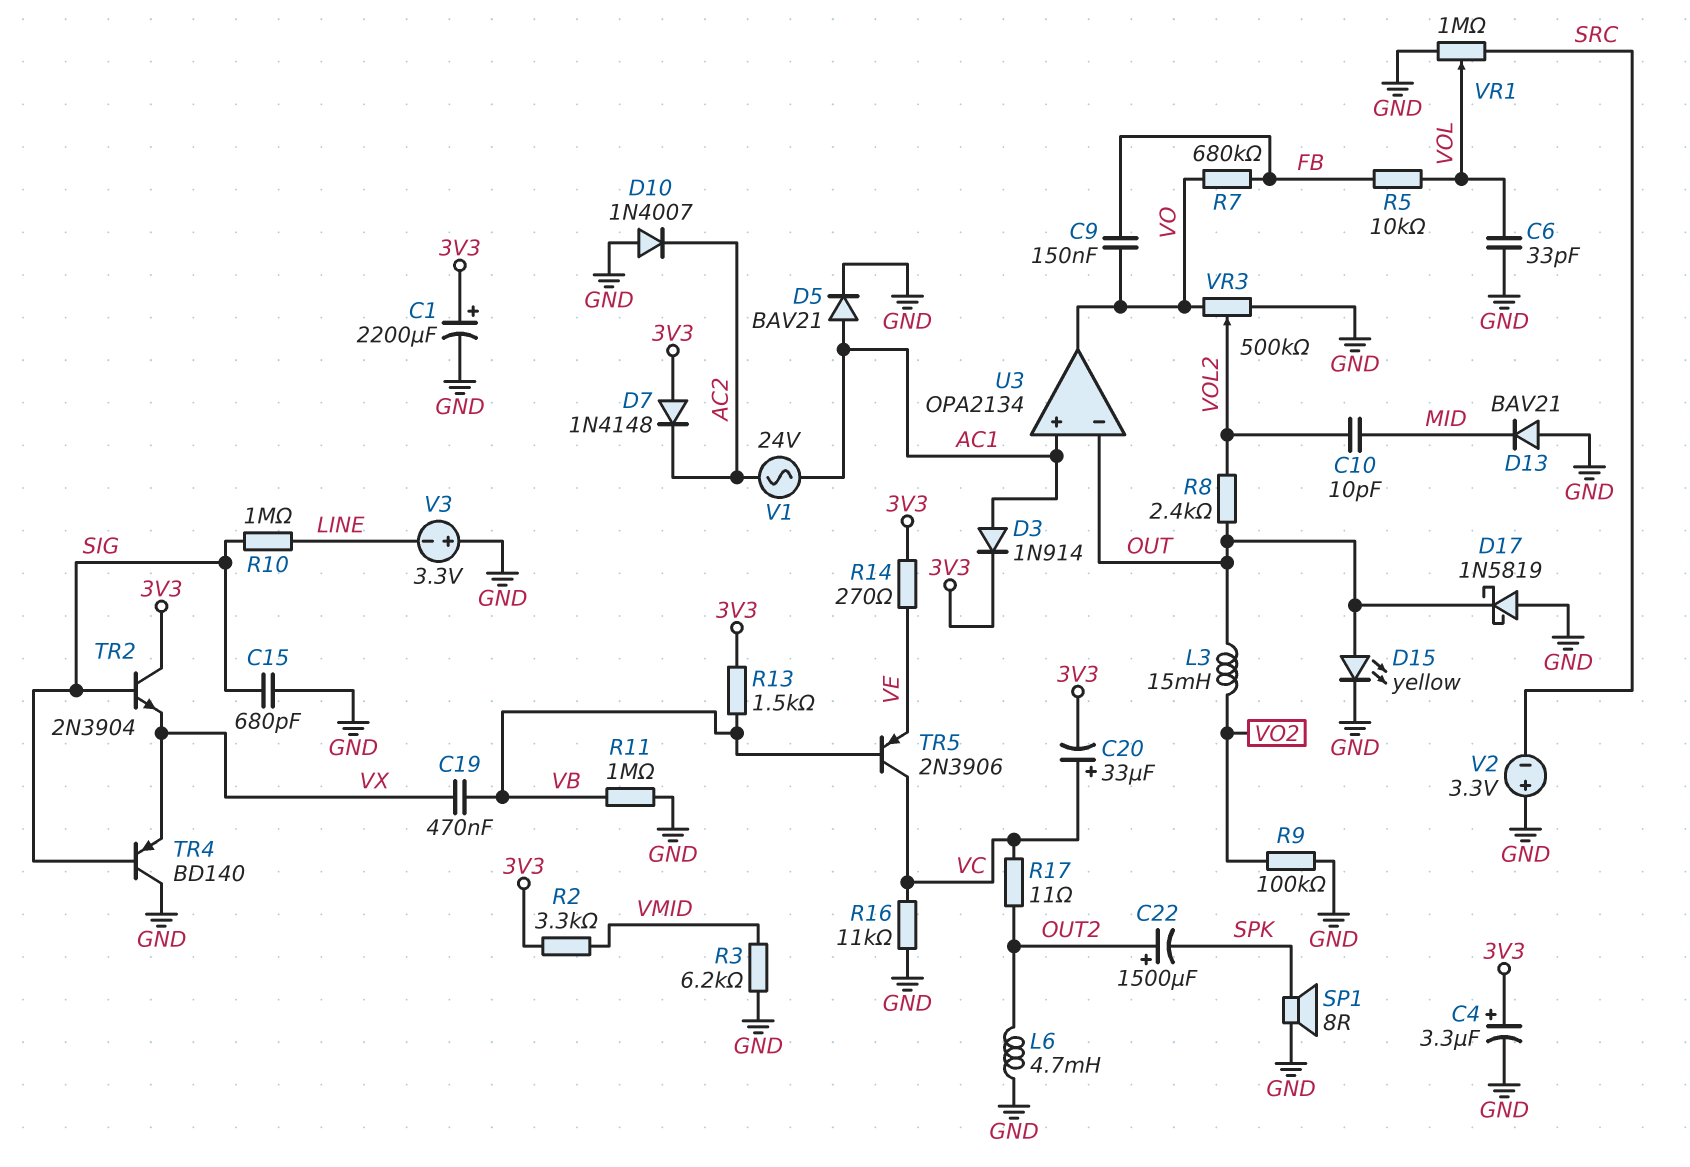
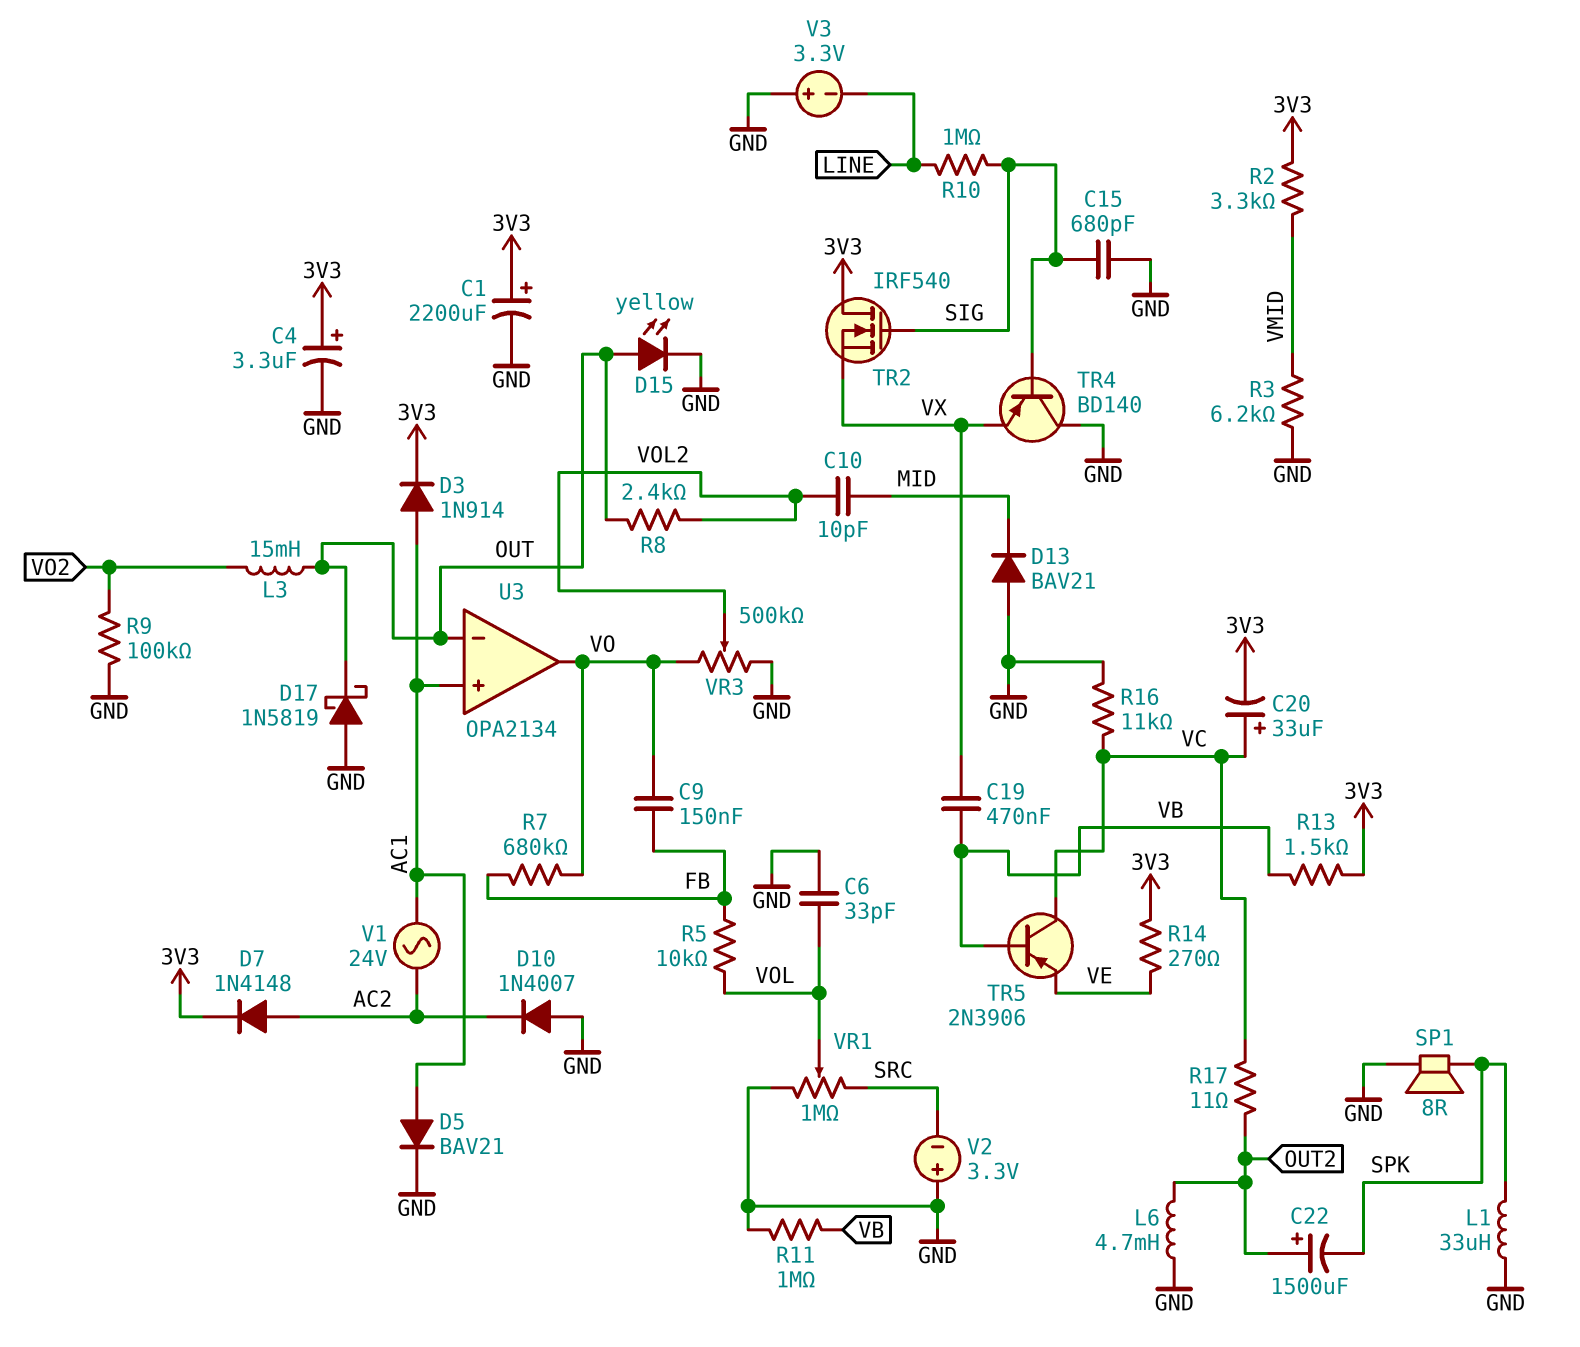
D7: diode 1N4148 (A 3V3, K AC2) -> diode 1N4148 (A AC2, K 3V3)
L1: none -> 33uH (GND, SPK)
TR2: NPN 2N3904 (B SIG, C 3V3, E VX) -> NMOS IRF540 (G SIG, D 3V3, S VX)

